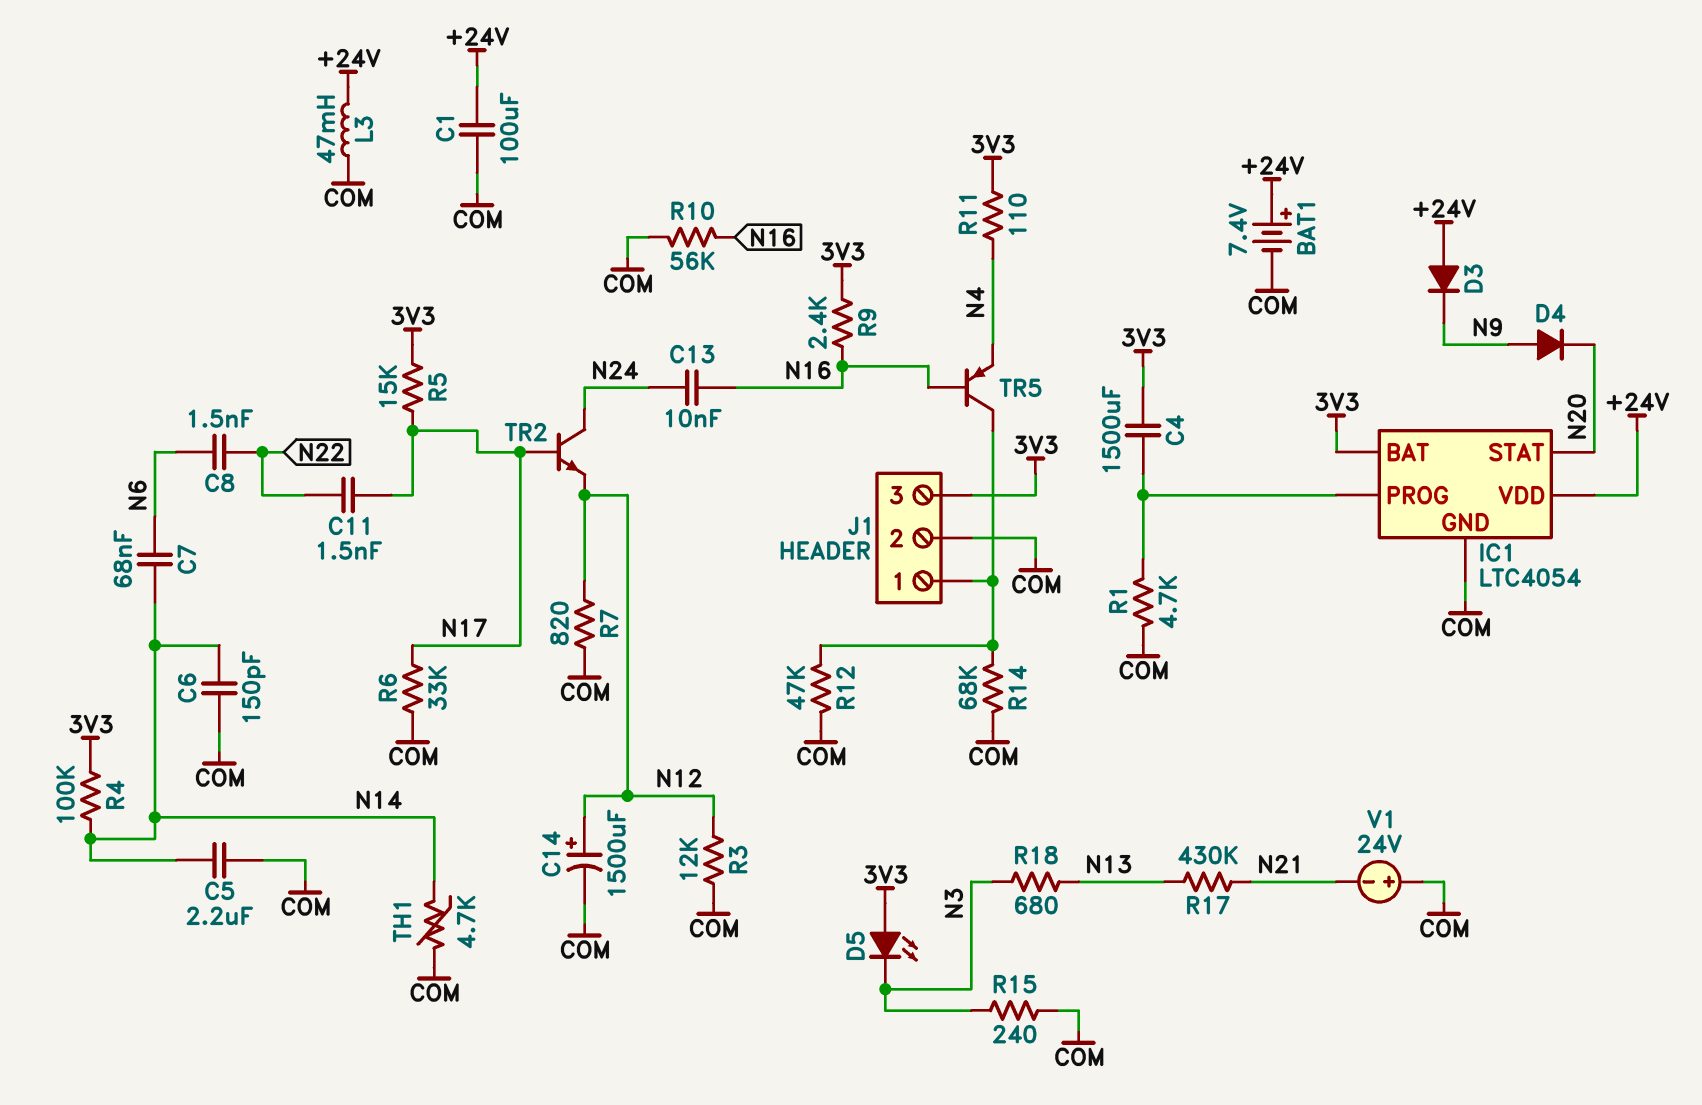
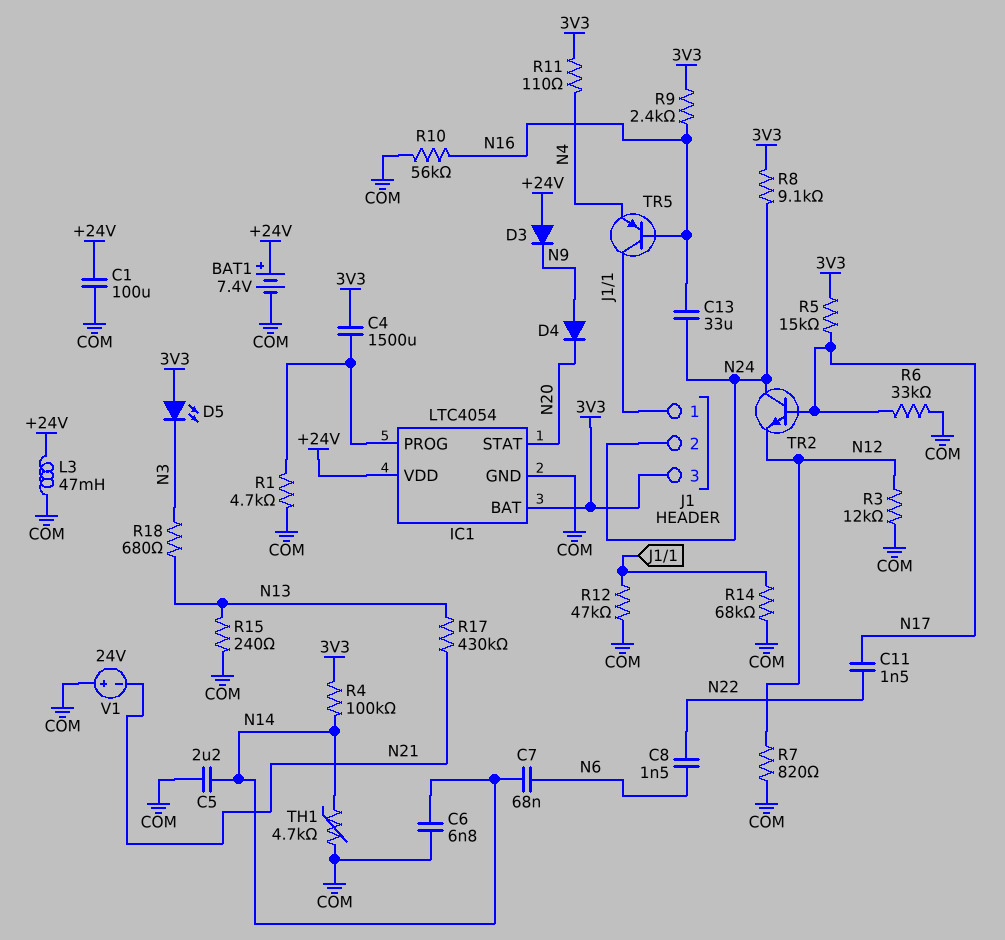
C6: 150pF (COM, N14) -> 6.8nF (COM, N14)
C13: 10nF (N16, N24) -> 33uF (N16, N24)
C14: 1500uF (plus N12, minus COM) -> none
J1 pin 2: COM -> N24
R8: none -> 9.1k (3V3, N24)
R15: 240 (COM, N3) -> 240 (COM, N13)

